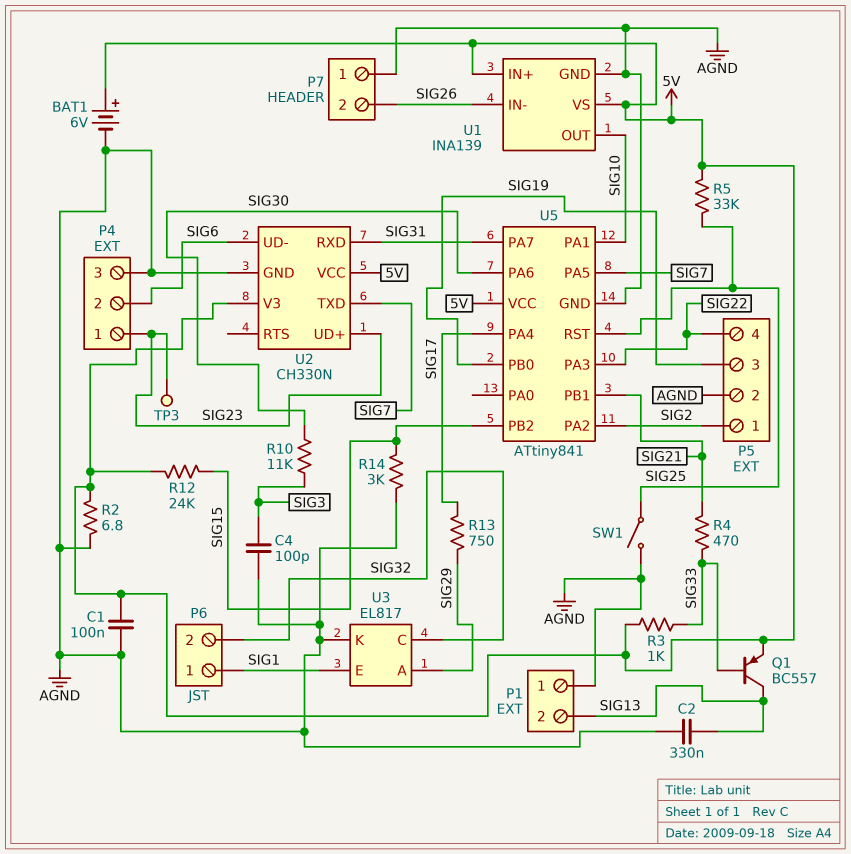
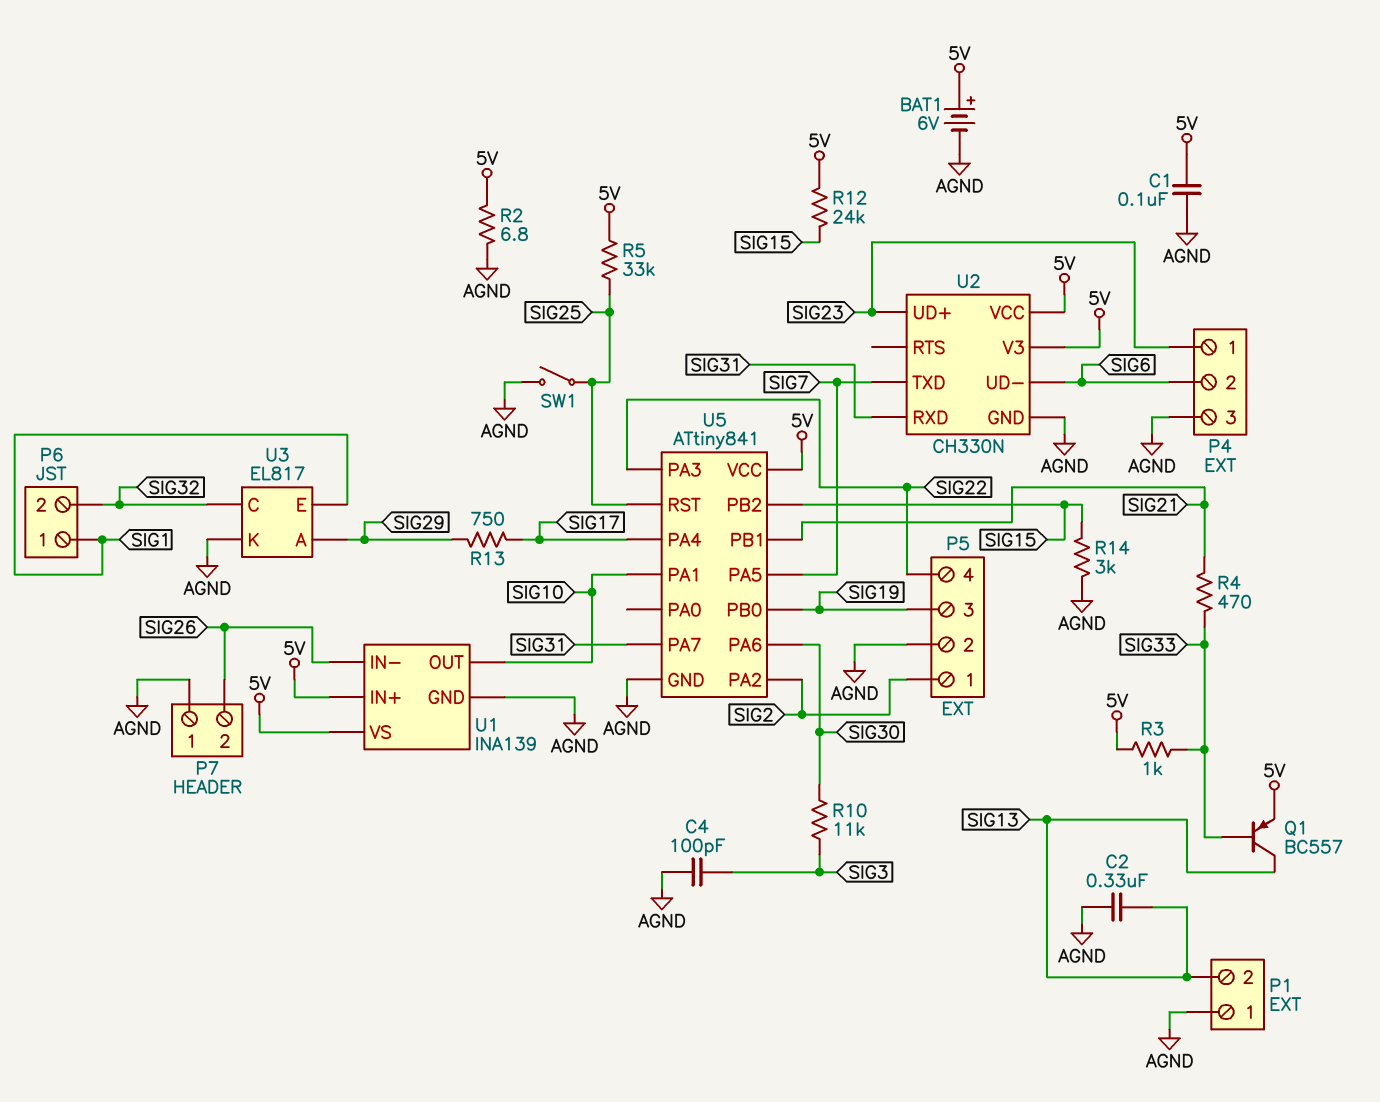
TP3: test point (SIG23) -> none

